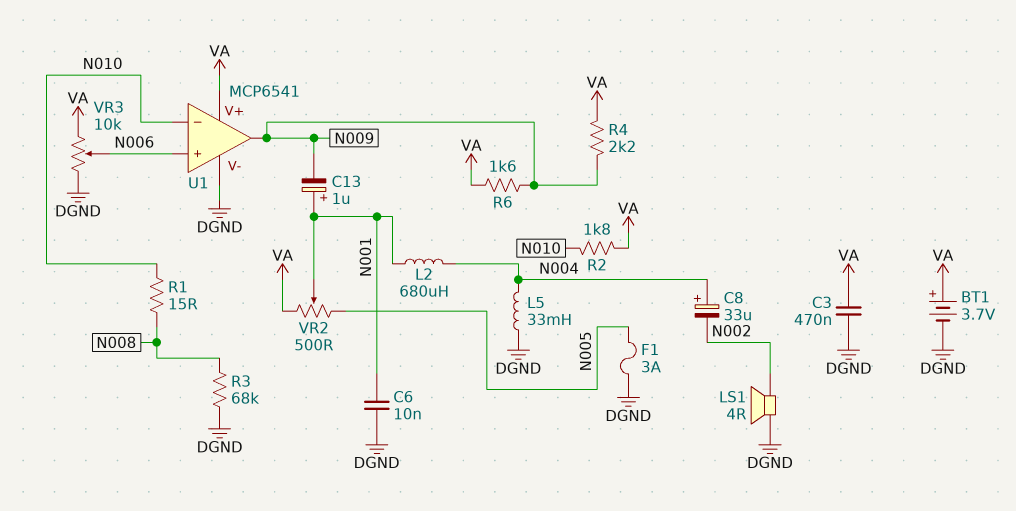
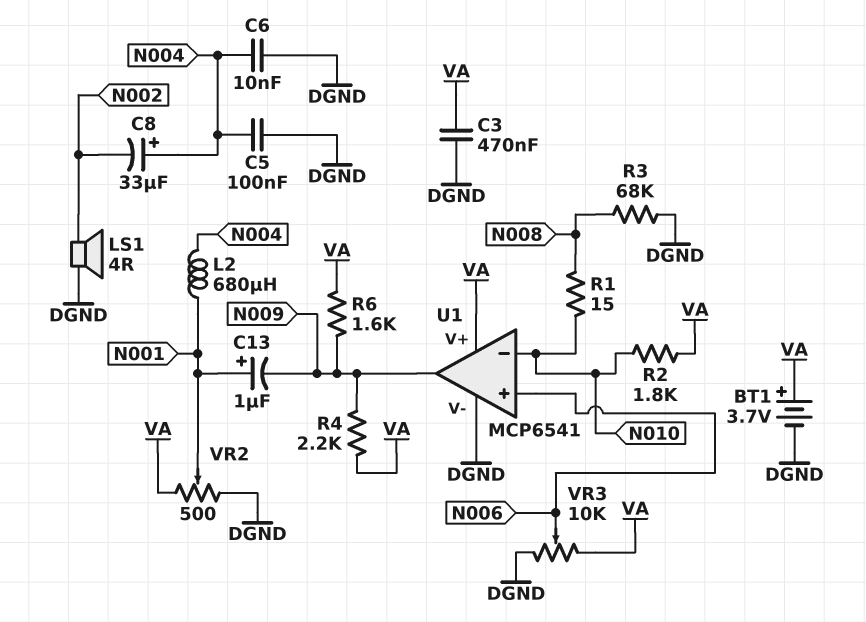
C5: none -> 100nF (DGND, N004)
C6: 10nF (DGND, N001) -> 10nF (DGND, N004)
F1: 3A (DGND, N005) -> none
L5: 33mH (DGND, N004) -> none
VR2: 500 (N005, VA, wiper N001) -> 500 (DGND, VA, wiper N001)

